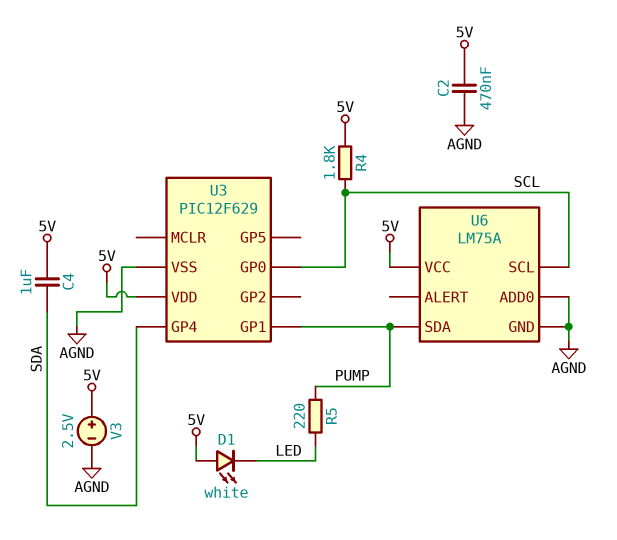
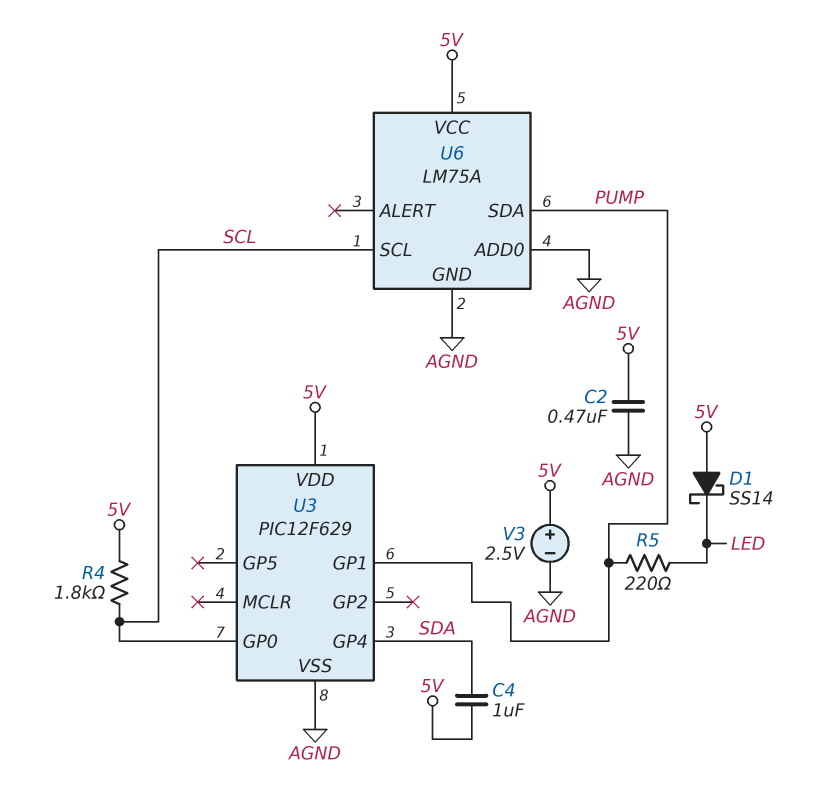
D1: LED white (A 5V, K LED) -> schottky SS14 (A 5V, K LED)

